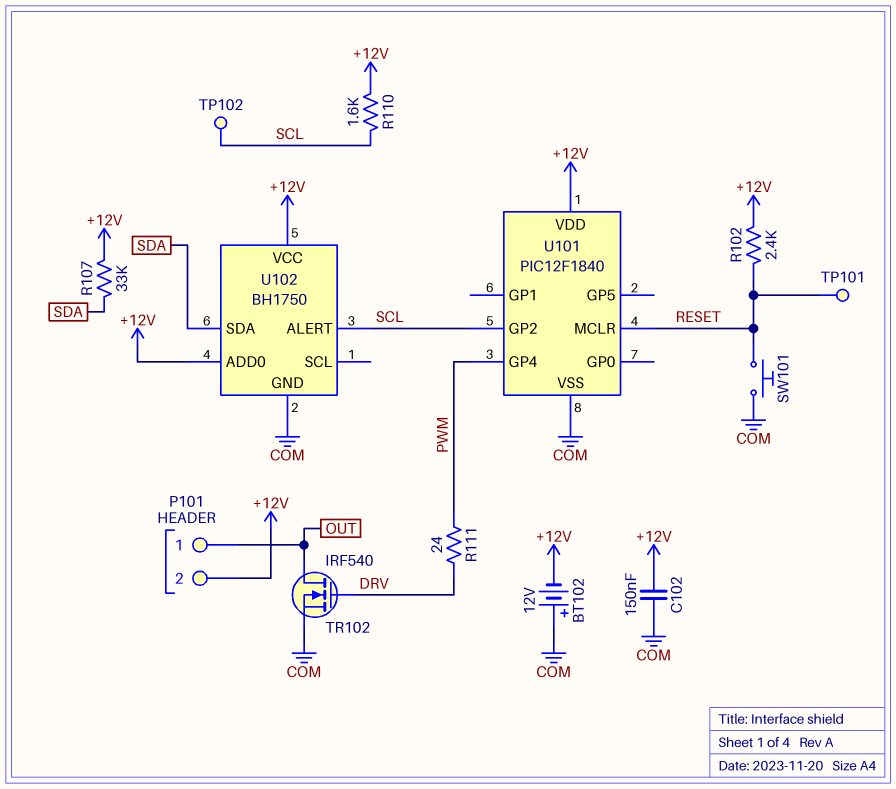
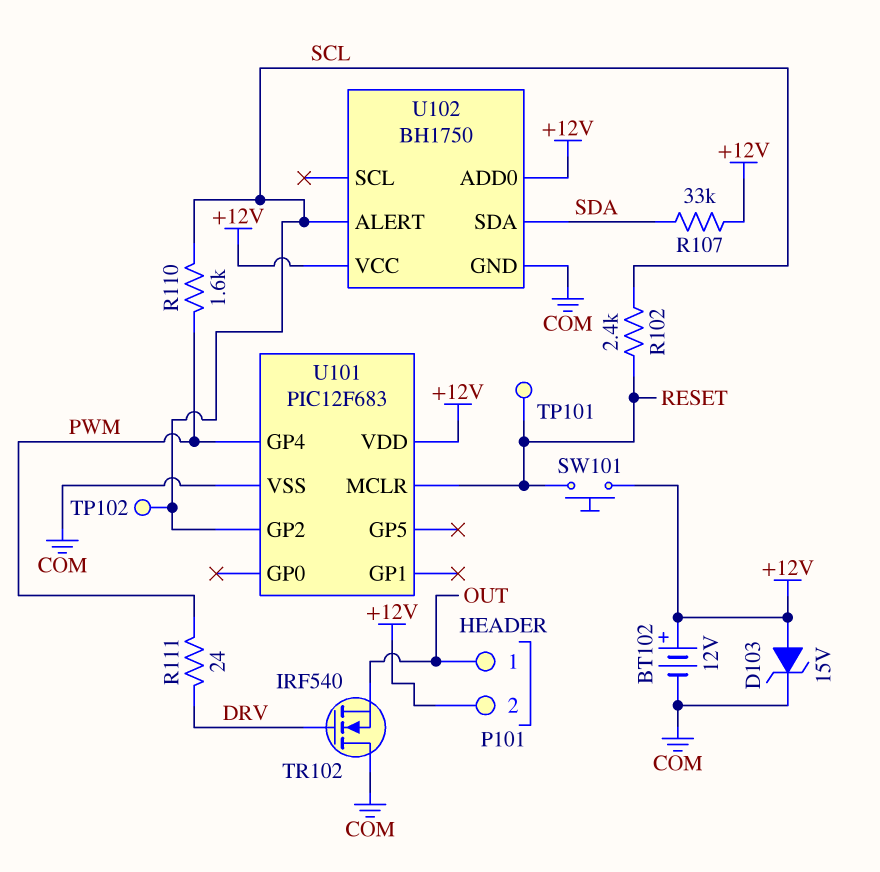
BT102: 12V (plus COM, minus +12V) -> 12V (plus +12V, minus COM)
C102: 150nF (+12V, COM) -> none
D103: none -> zener 15V (A +12V, K COM)
R102: 2.4k (+12V, RESET) -> 2.4k (RESET, SCL)
R110: 1.6k (+12V, SCL) -> 1.6k (PWM, SCL)
SW101: button (COM, RESET) -> button (+12V, RESET)
TR102: NMOS IRF540 (G DRV, D OUT, S COM) -> NMOS IRF540 (G DRV, D COM, S OUT)
U101: PIC12F1840 -> PIC12F683

